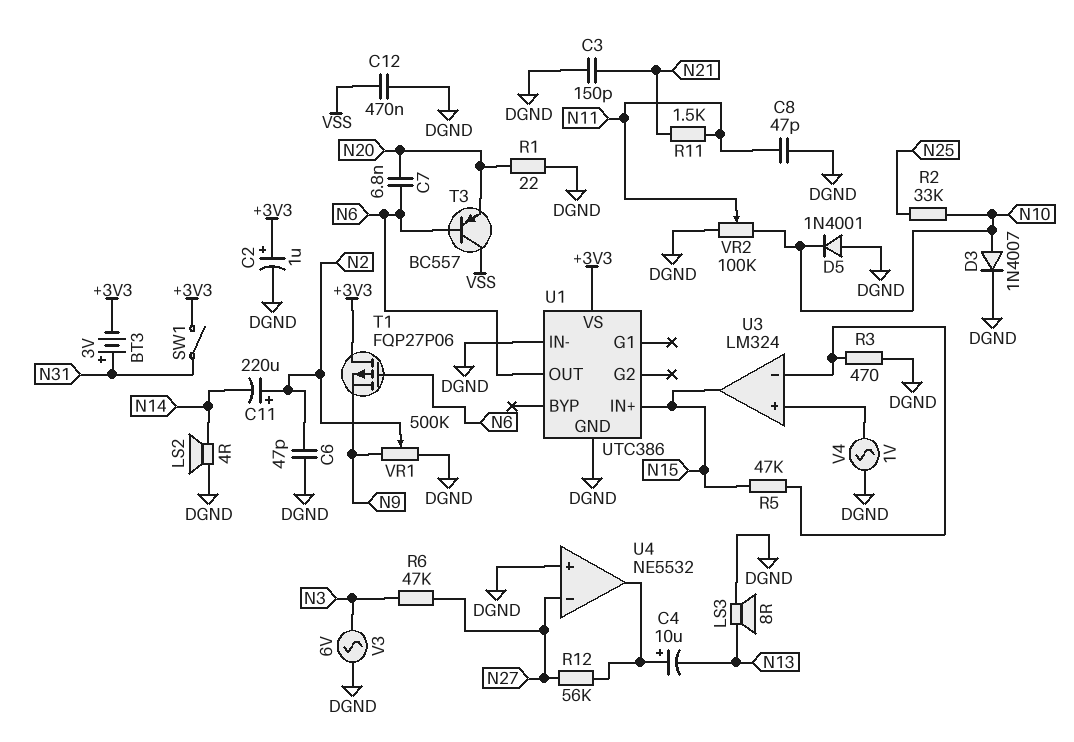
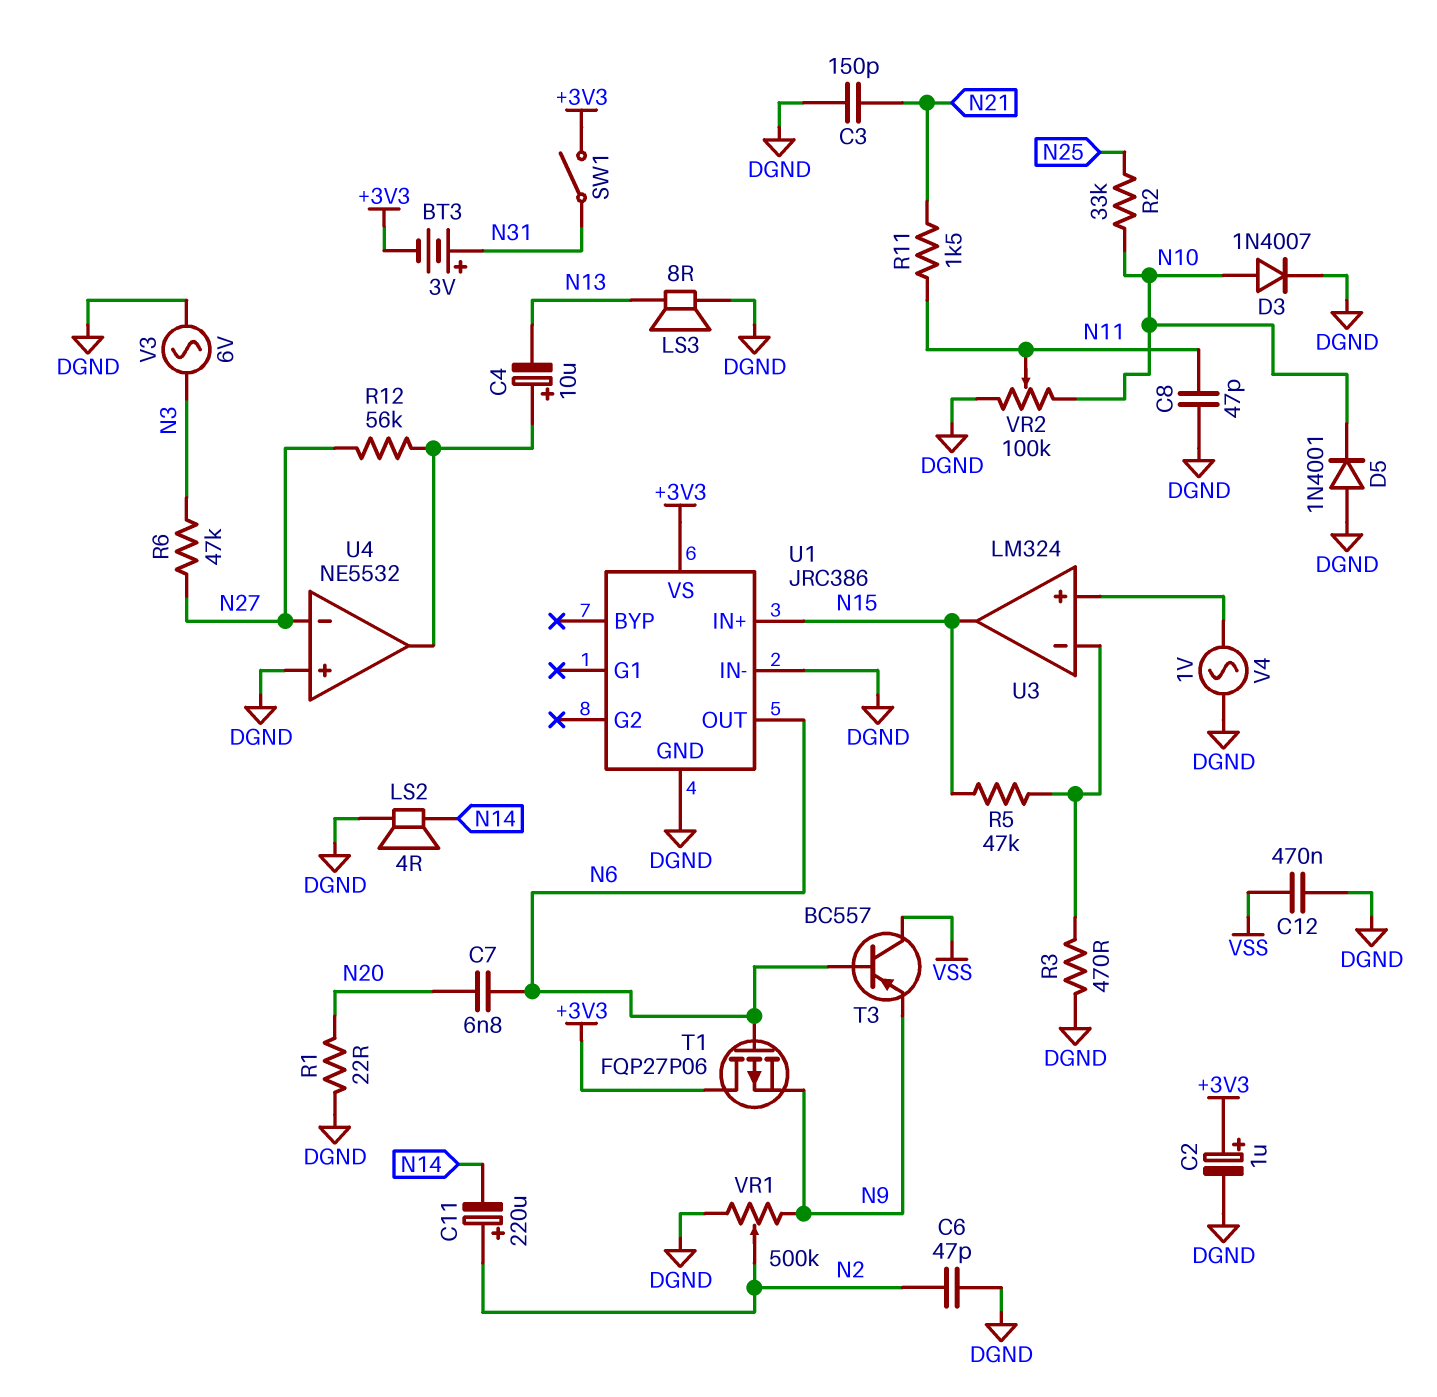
T3: PNP BC557 (B N6, C VSS, E N20) -> PNP BC557 (B N6, C VSS, E N9)
U1: UTC386 -> JRC386

